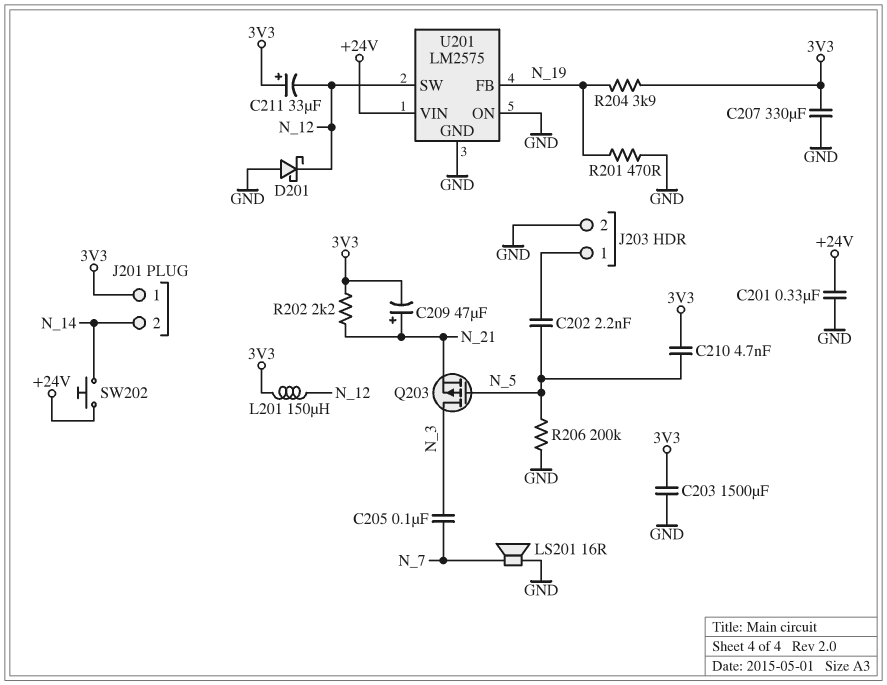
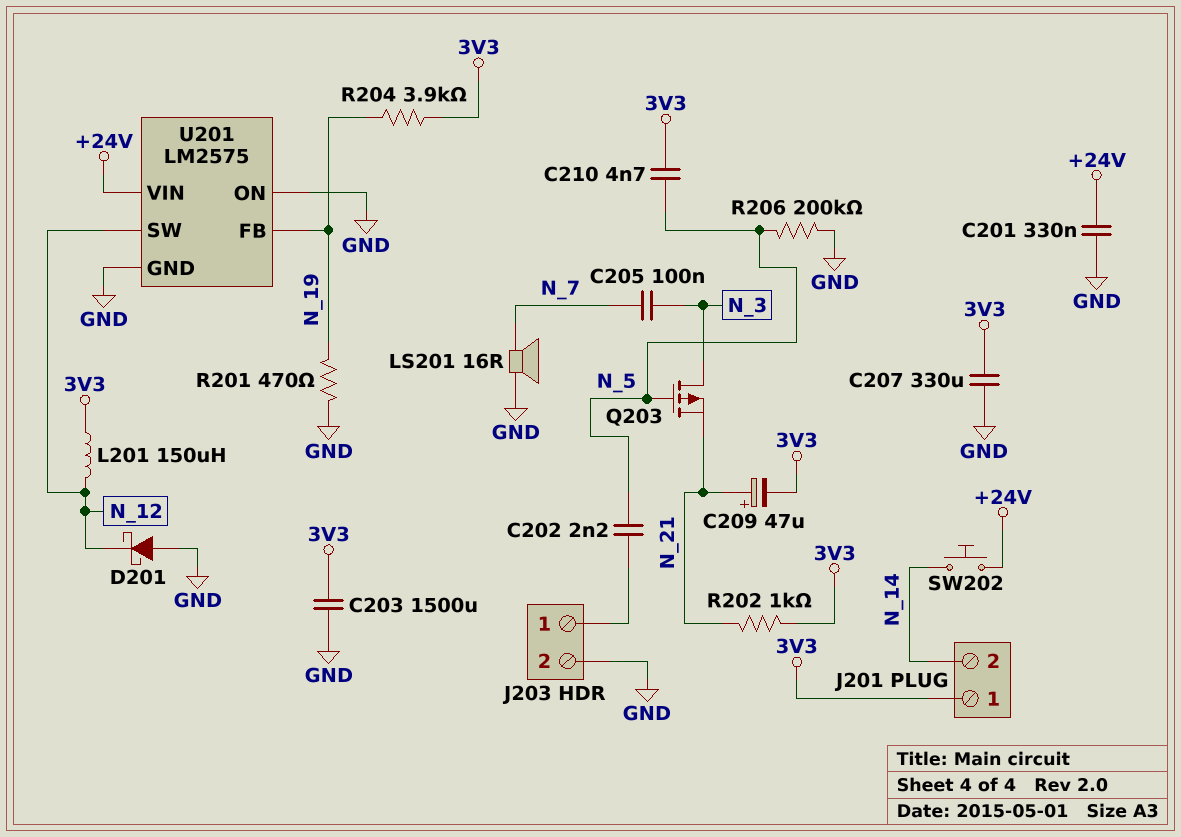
C211: 33uF (plus 3V3, minus N_12) -> none
R202: 2.2k (3V3, N_21) -> 1k (3V3, N_21)

